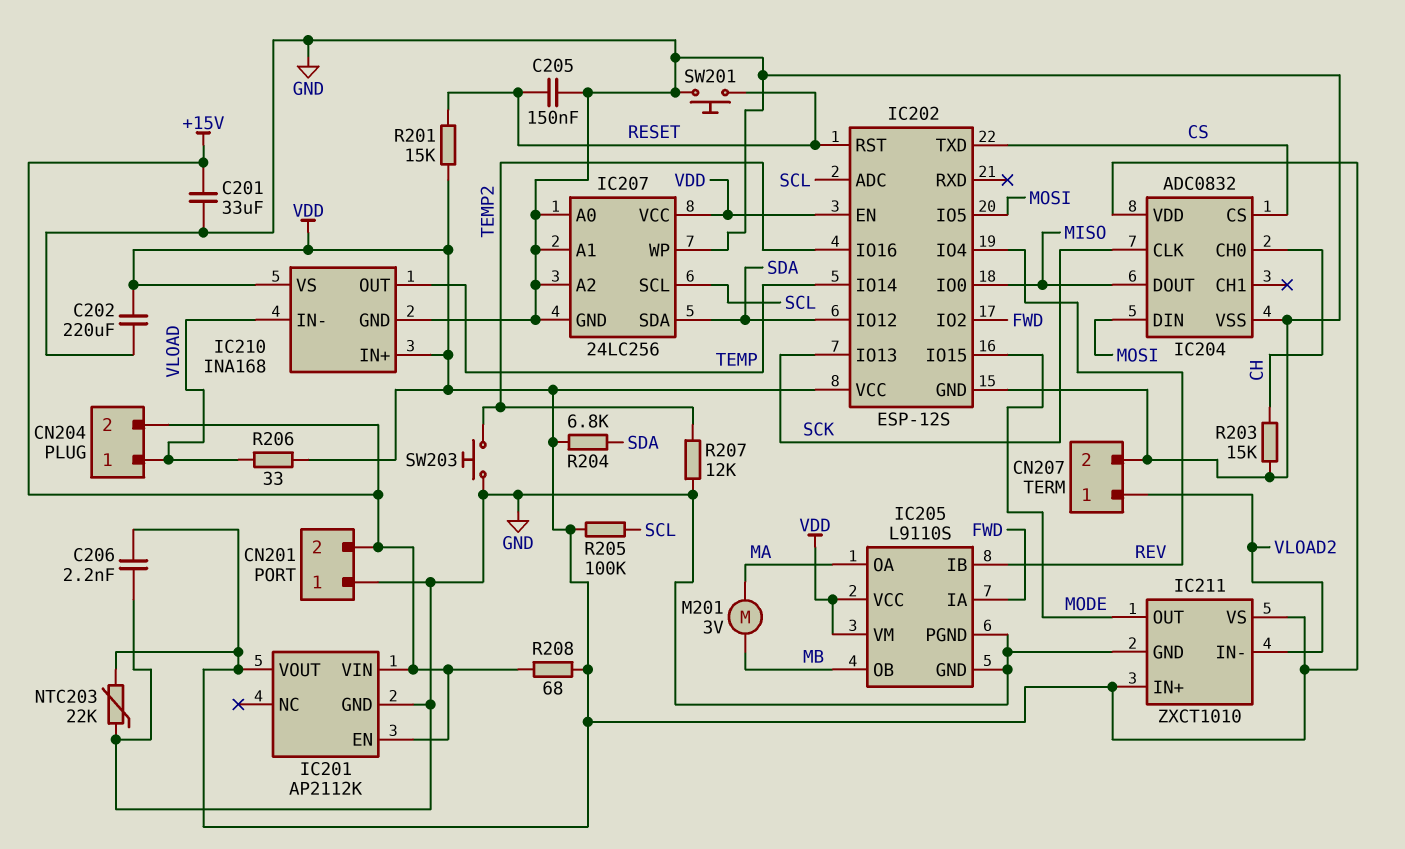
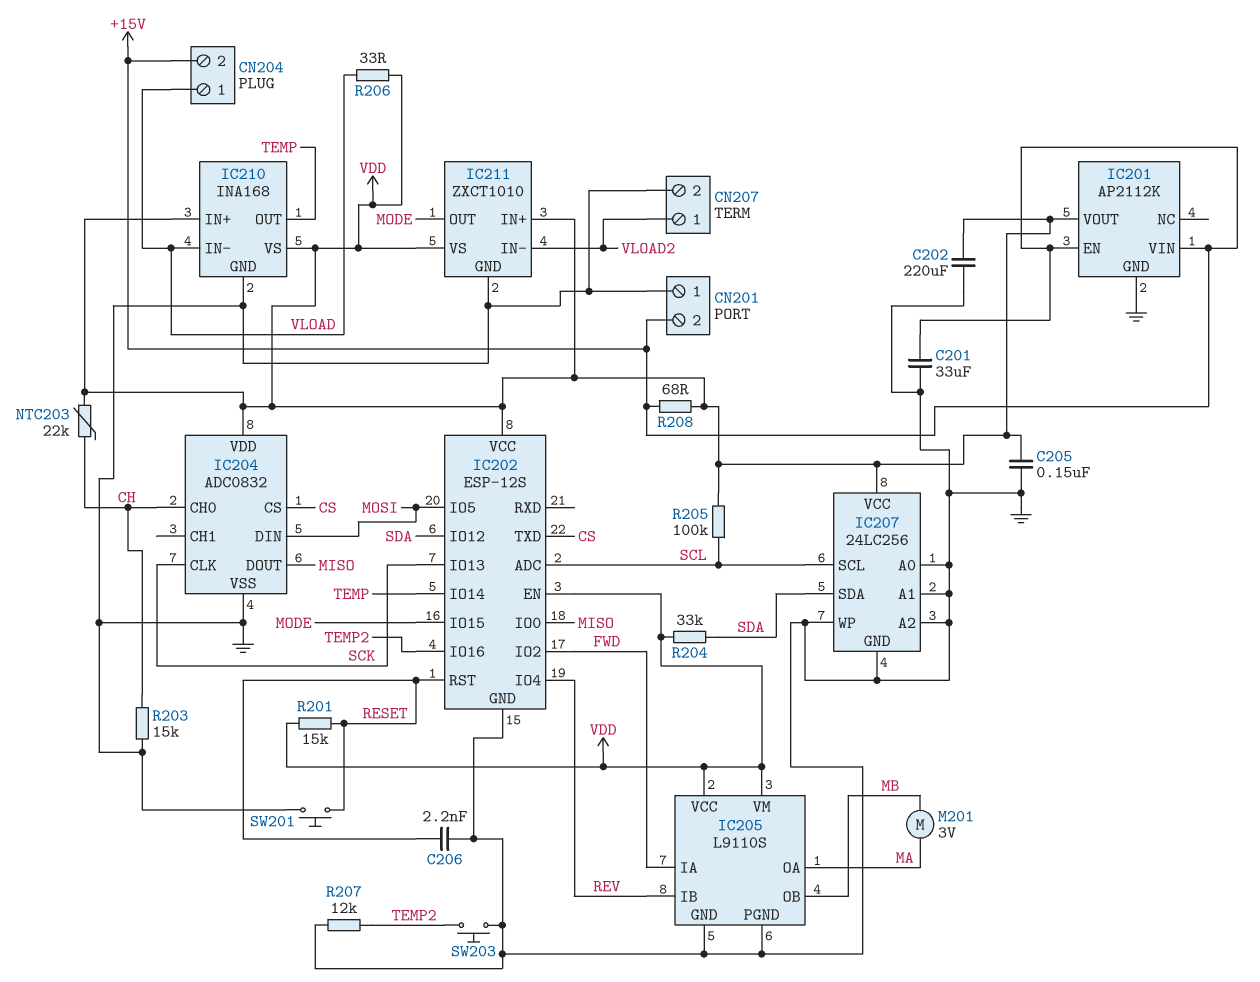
C205: 150nF (GND, RESET) -> 150nF (GND, VDD)
C206: 2.2nF (GND, VDD) -> 2.2nF (GND, RESET)
NTC203: 22k (GND, VDD) -> 22k (CH, VDD)
R204: 6.8k (SDA, VDD) -> 33k (SDA, VDD)

